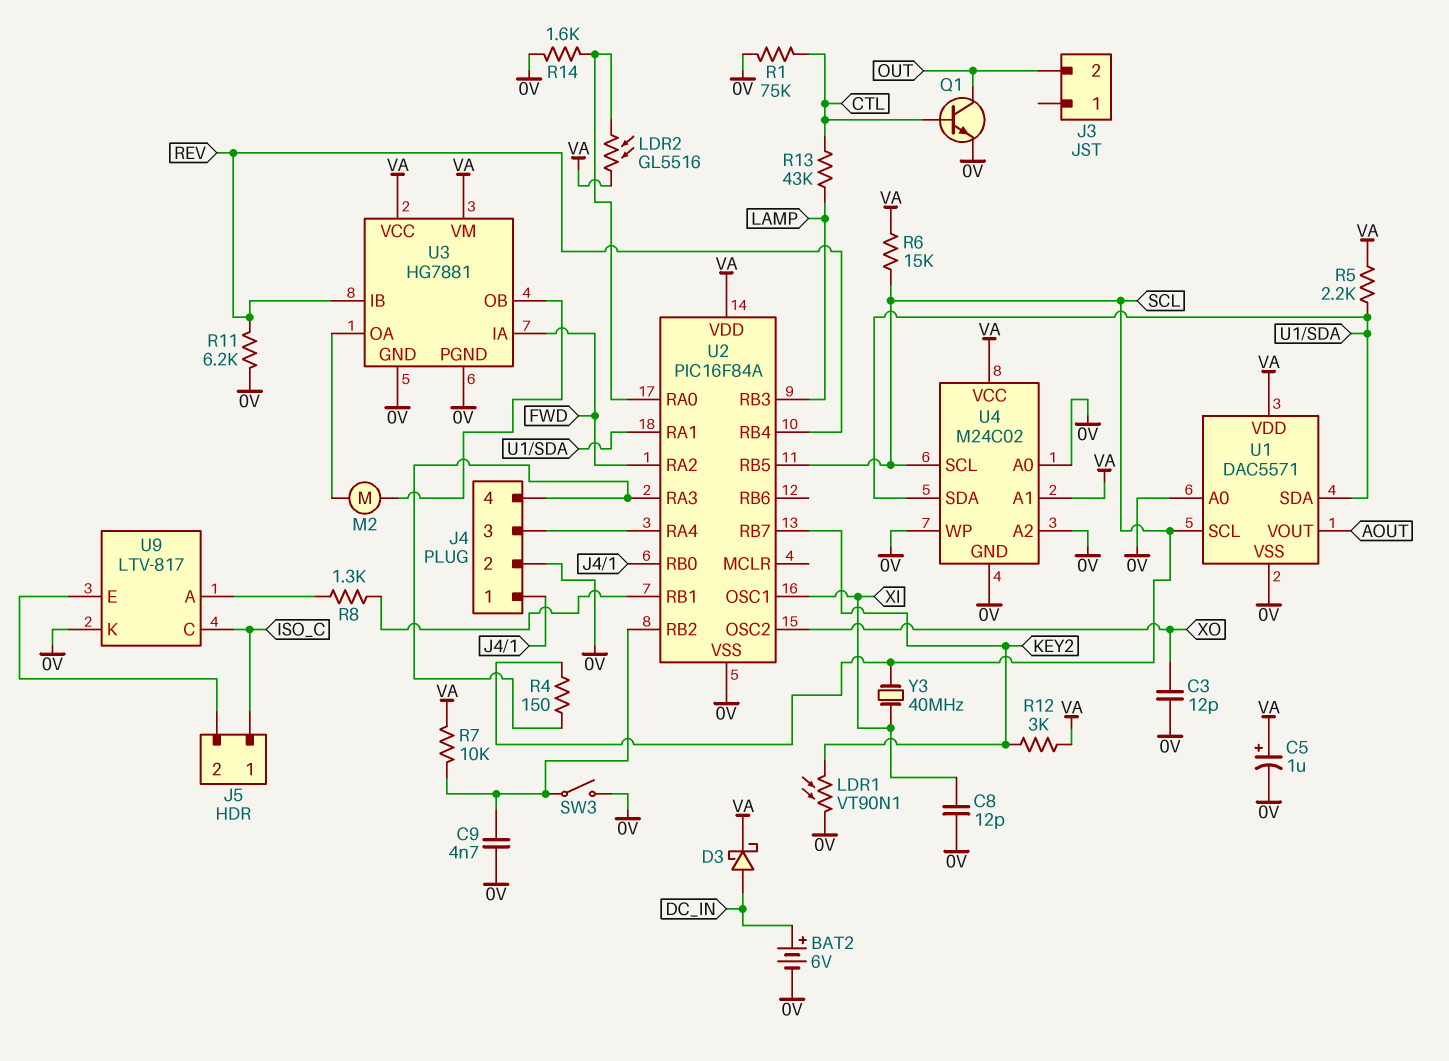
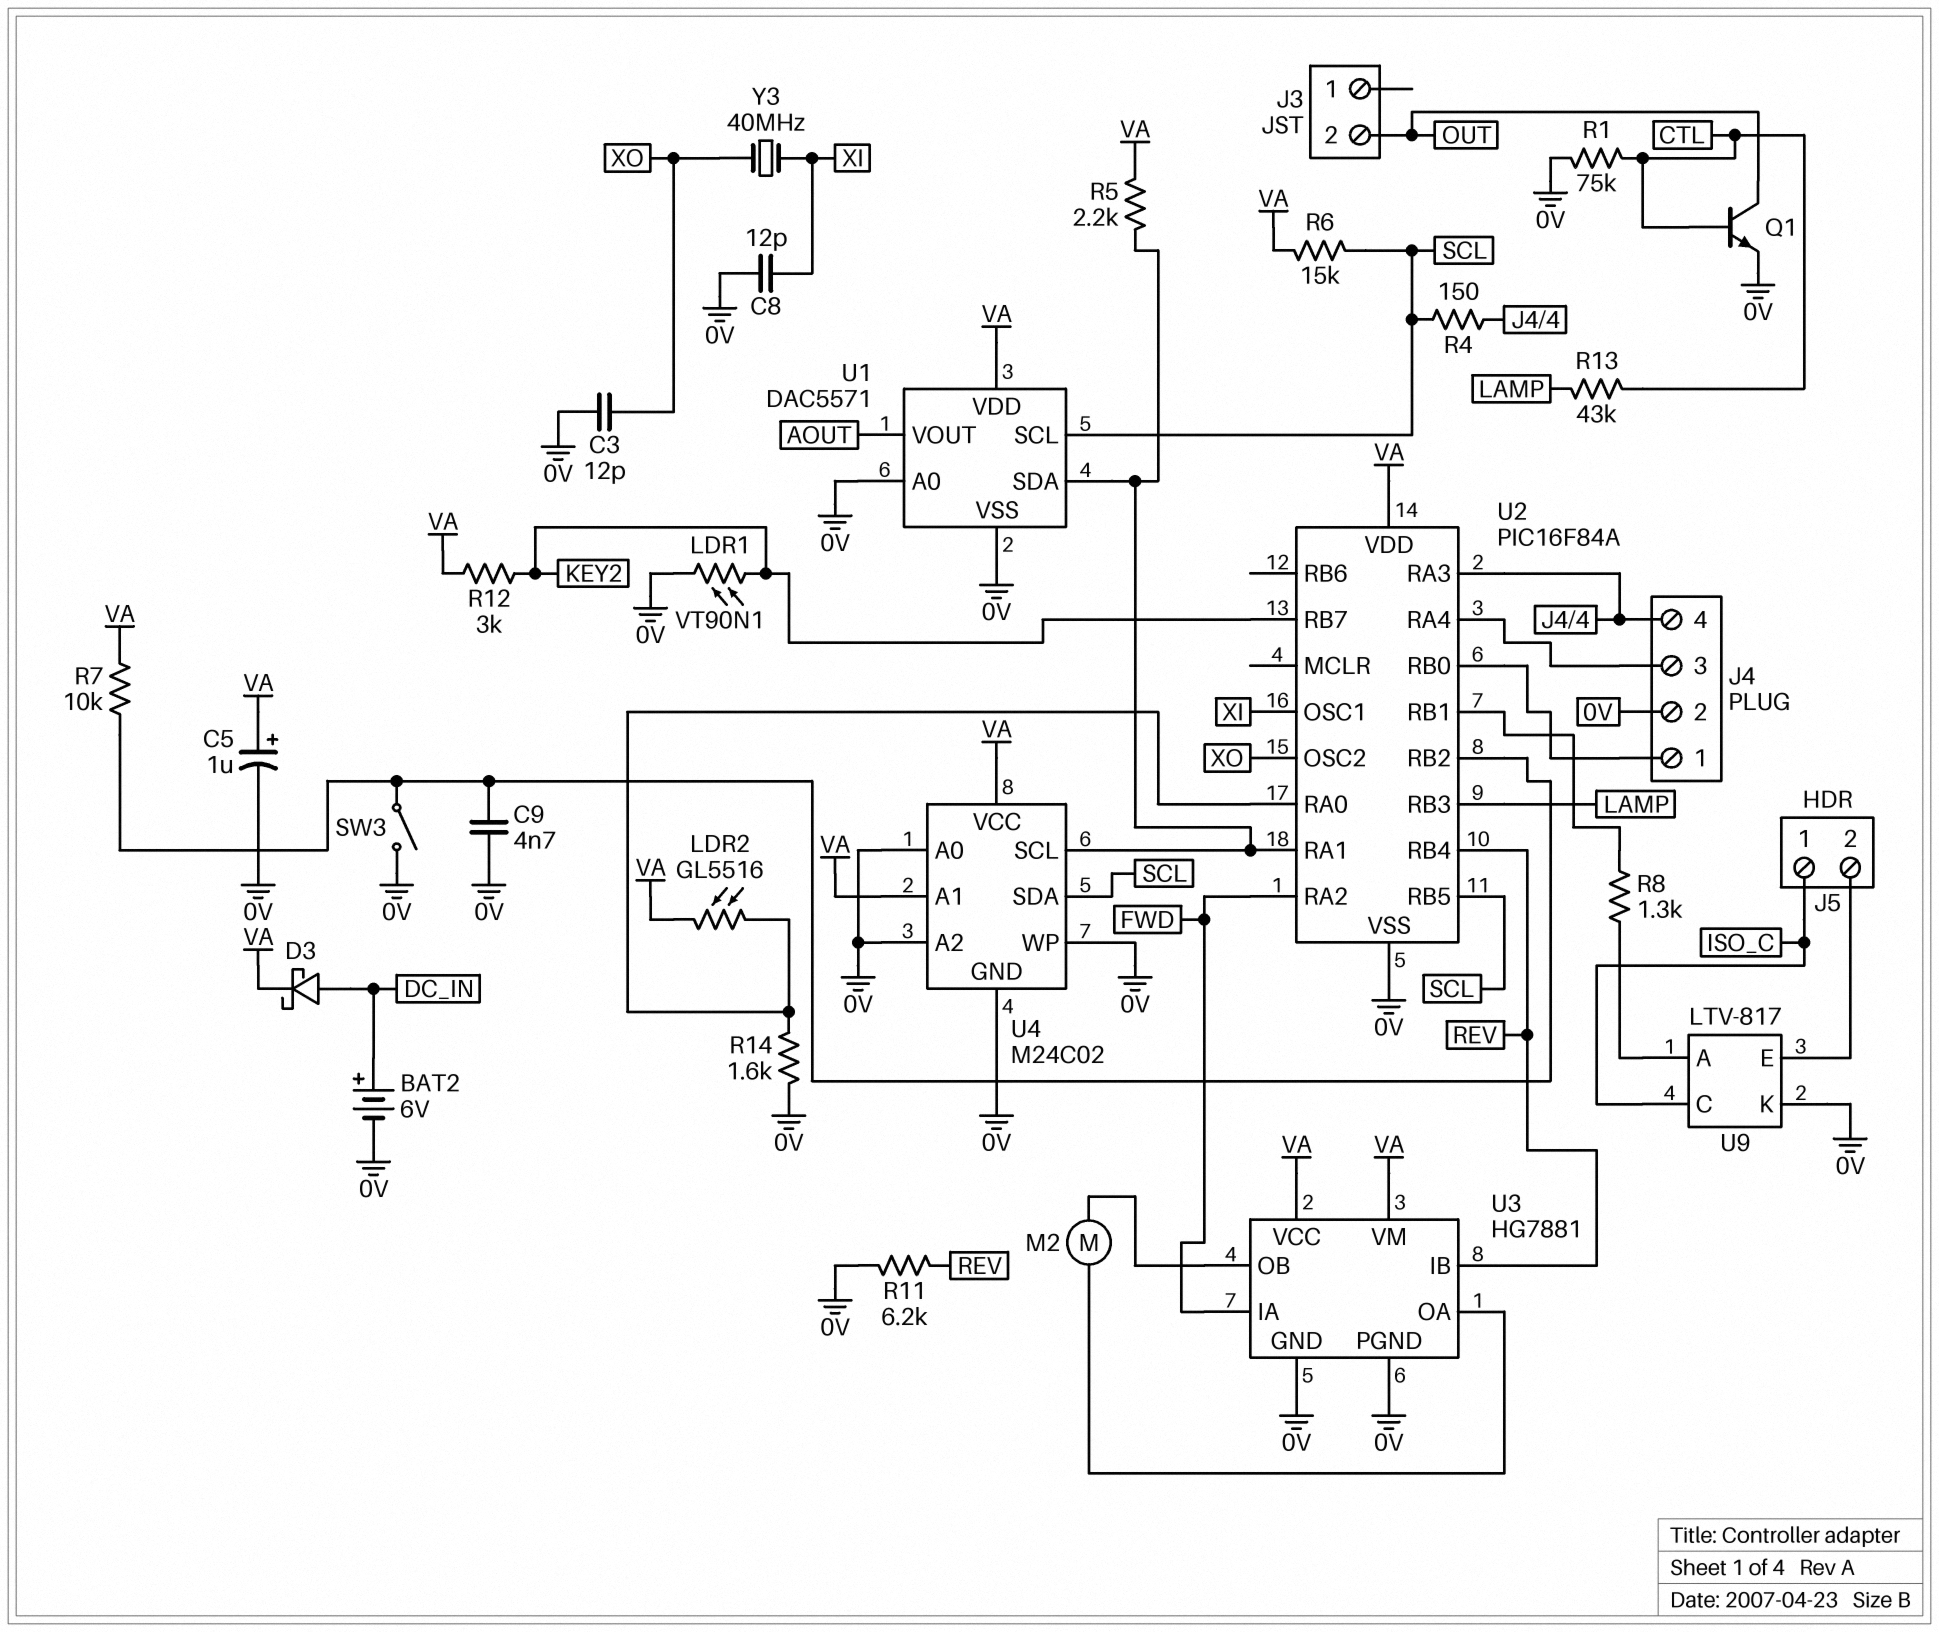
U4 pin SCL: SCL -> U1/SDA
U4 pin SDA: U1/SDA -> SCL
Y3: 40MHz (SCL, XI) -> 40MHz (XI, XO)

